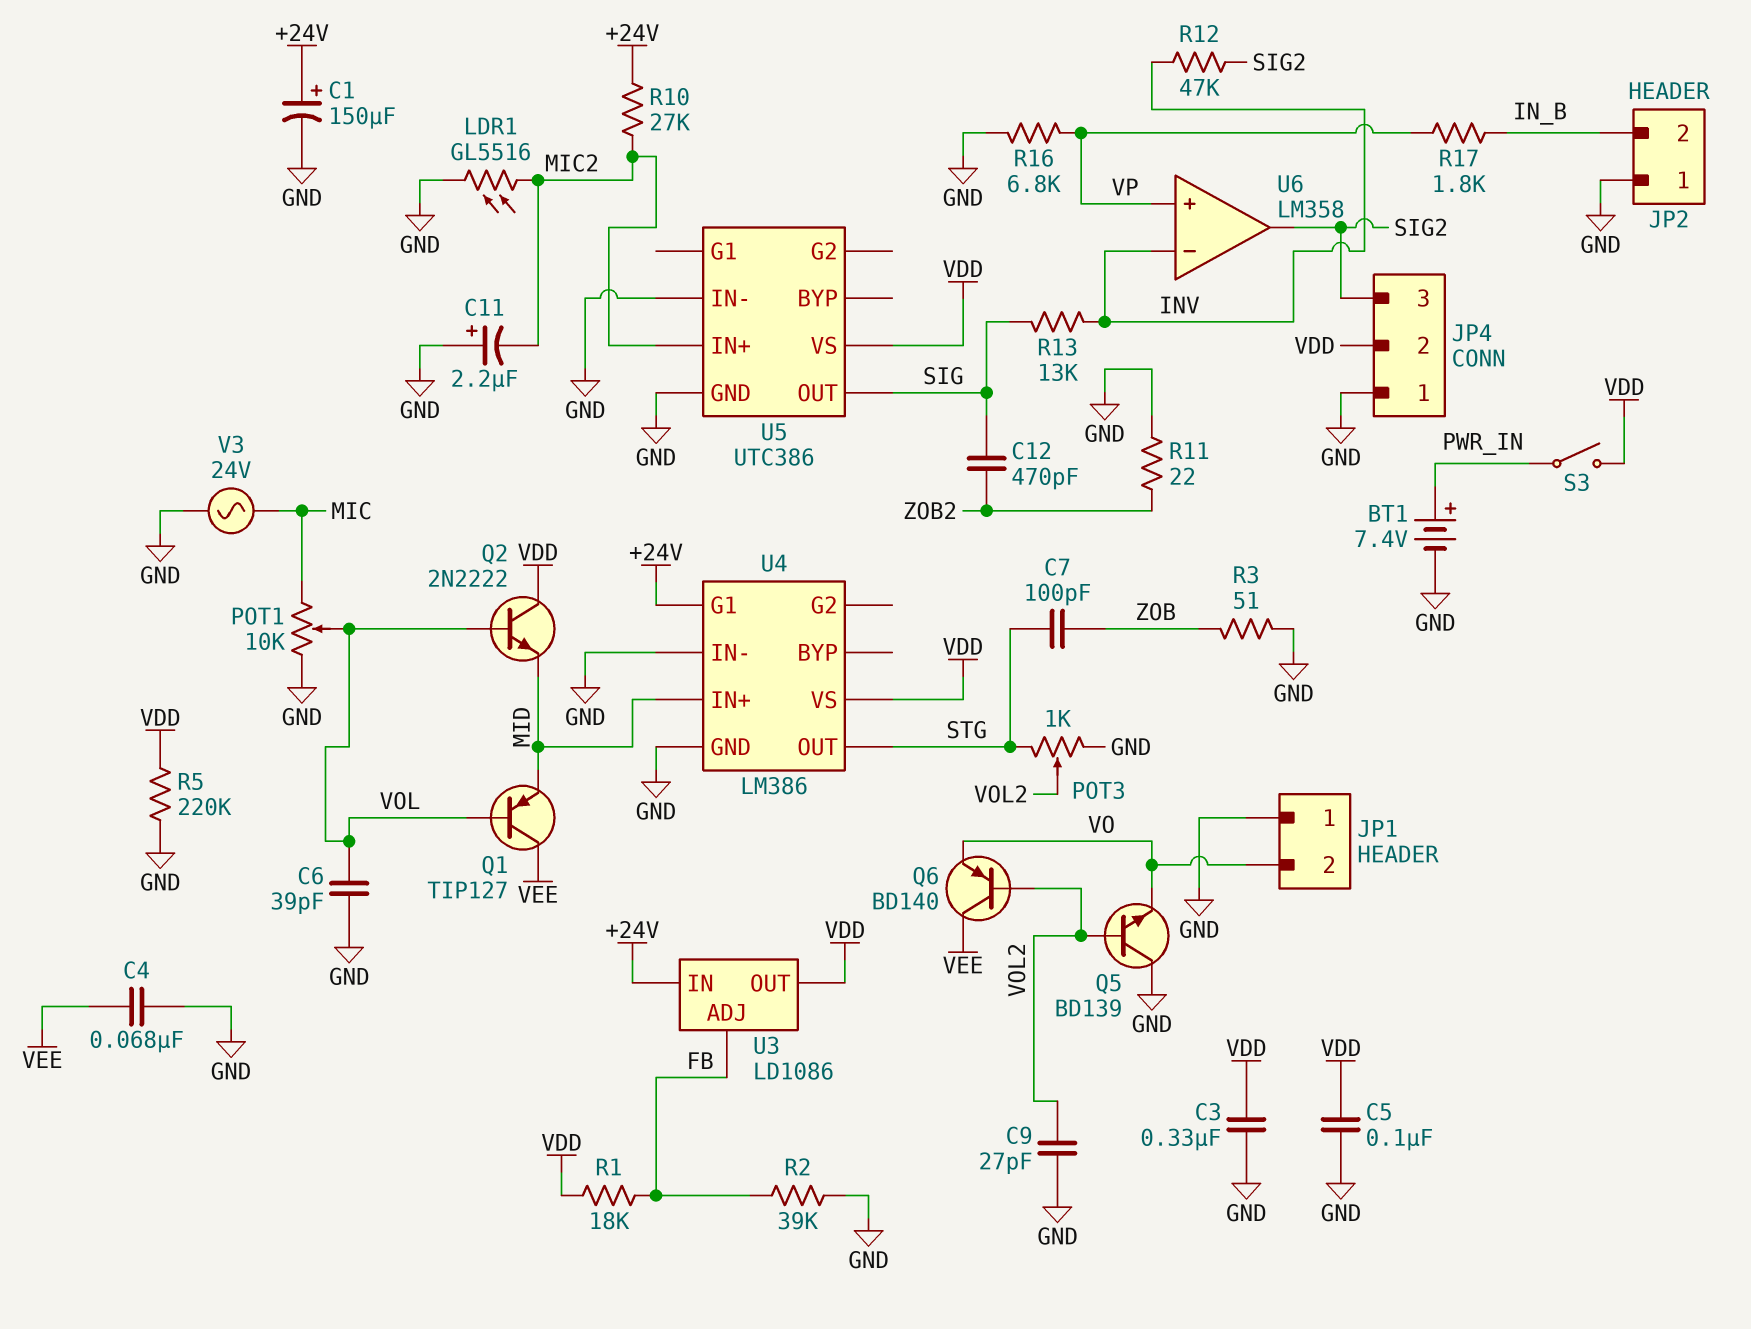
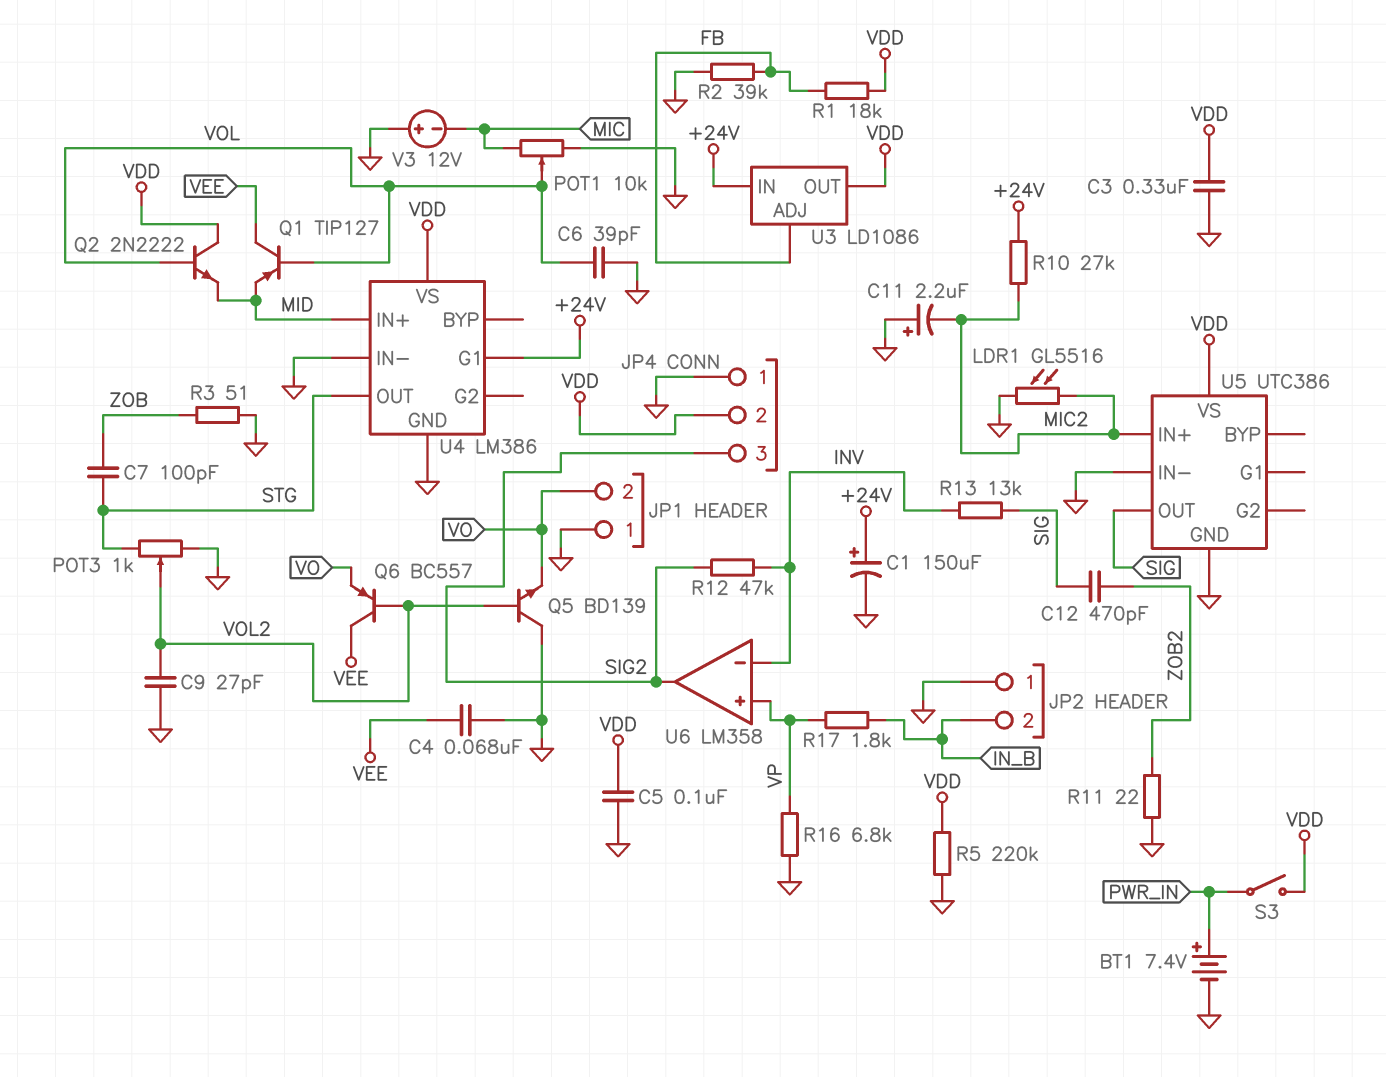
Q6: PNP BD140 (B VOL2, C VEE, E VO) -> PNP BC557 (B VOL2, C VEE, E VO)
V3: AC 24V (GND, MIC) -> 12V (plus GND, minus MIC)

